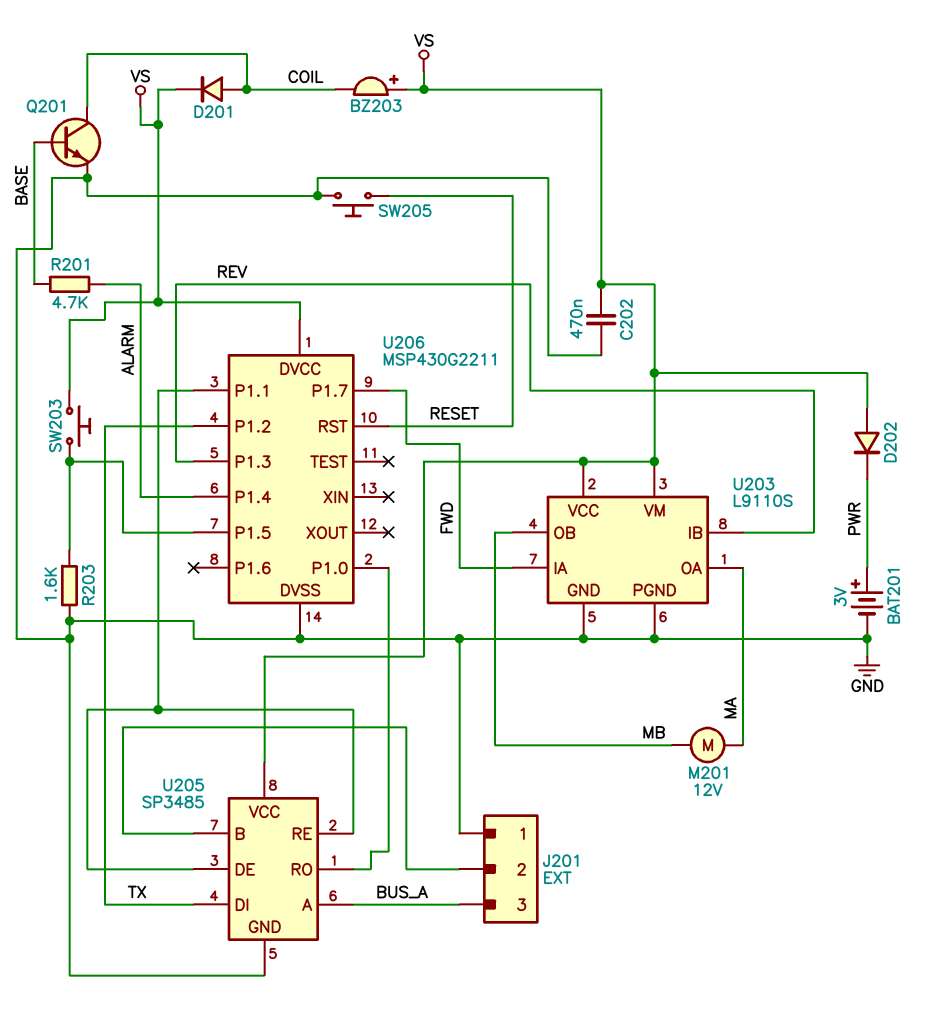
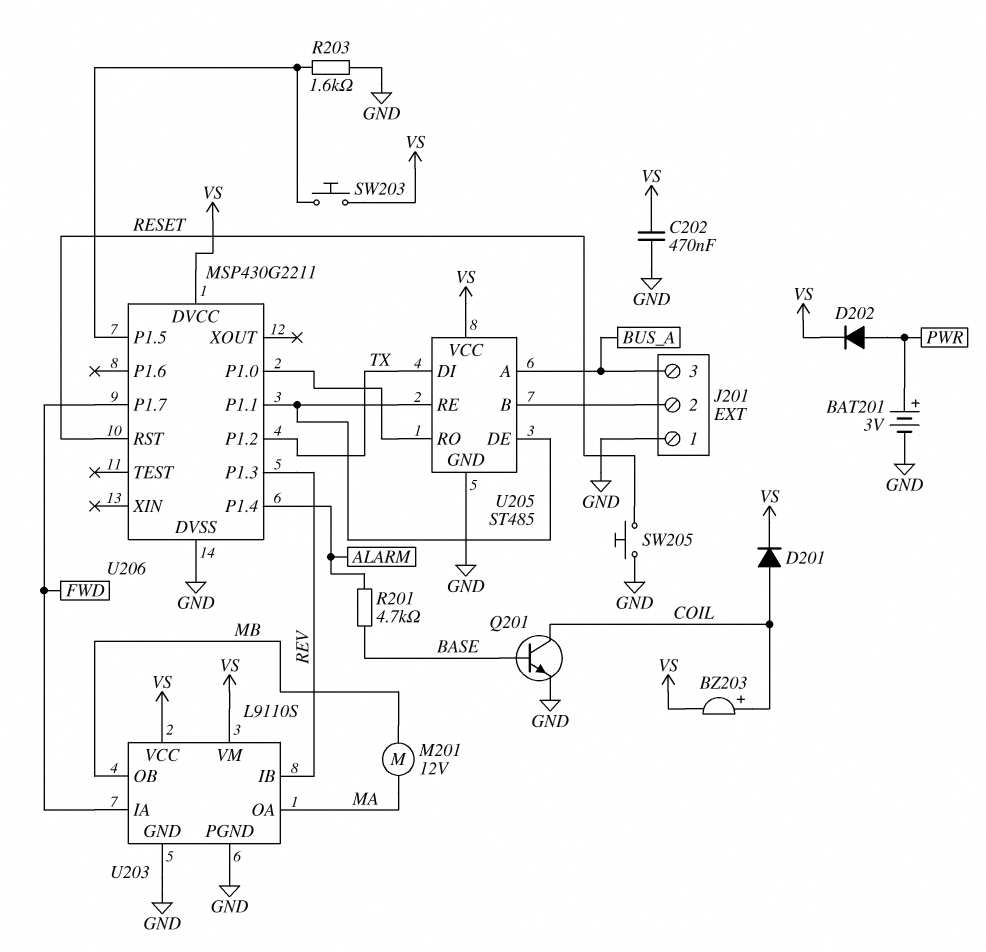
BZ203: buzzer (plus VS, minus COIL) -> buzzer (plus COIL, minus VS)
D202: diode (A VS, K PWR) -> diode (A PWR, K VS)
U205: SP3485 -> ST485

